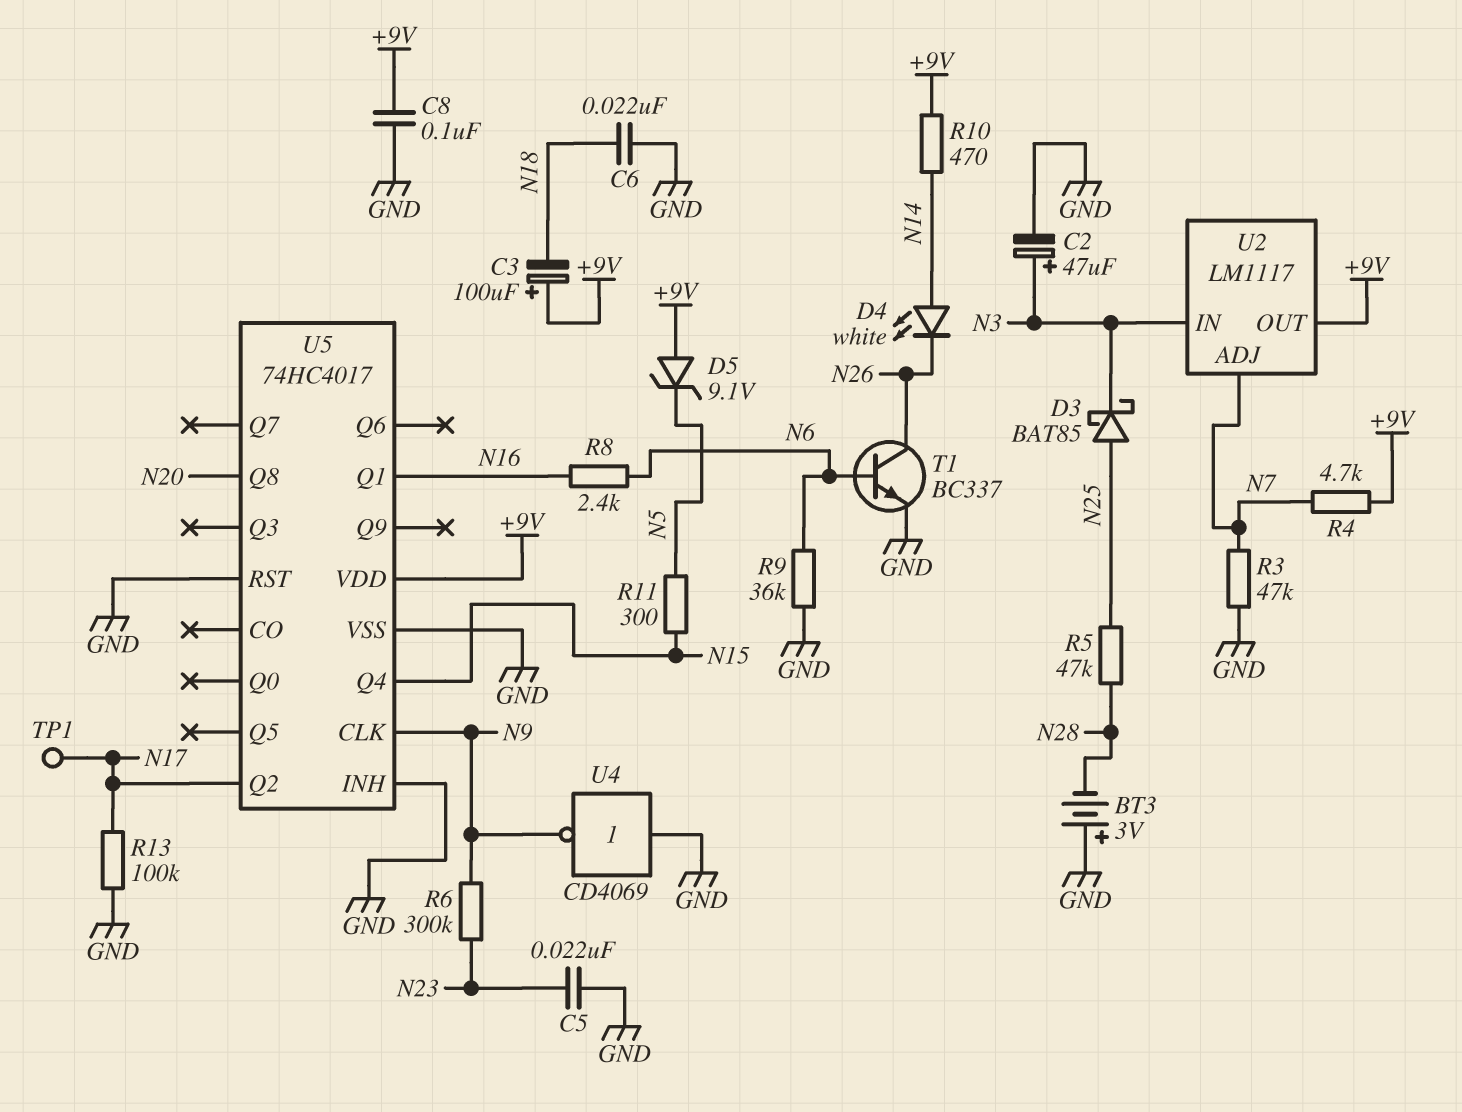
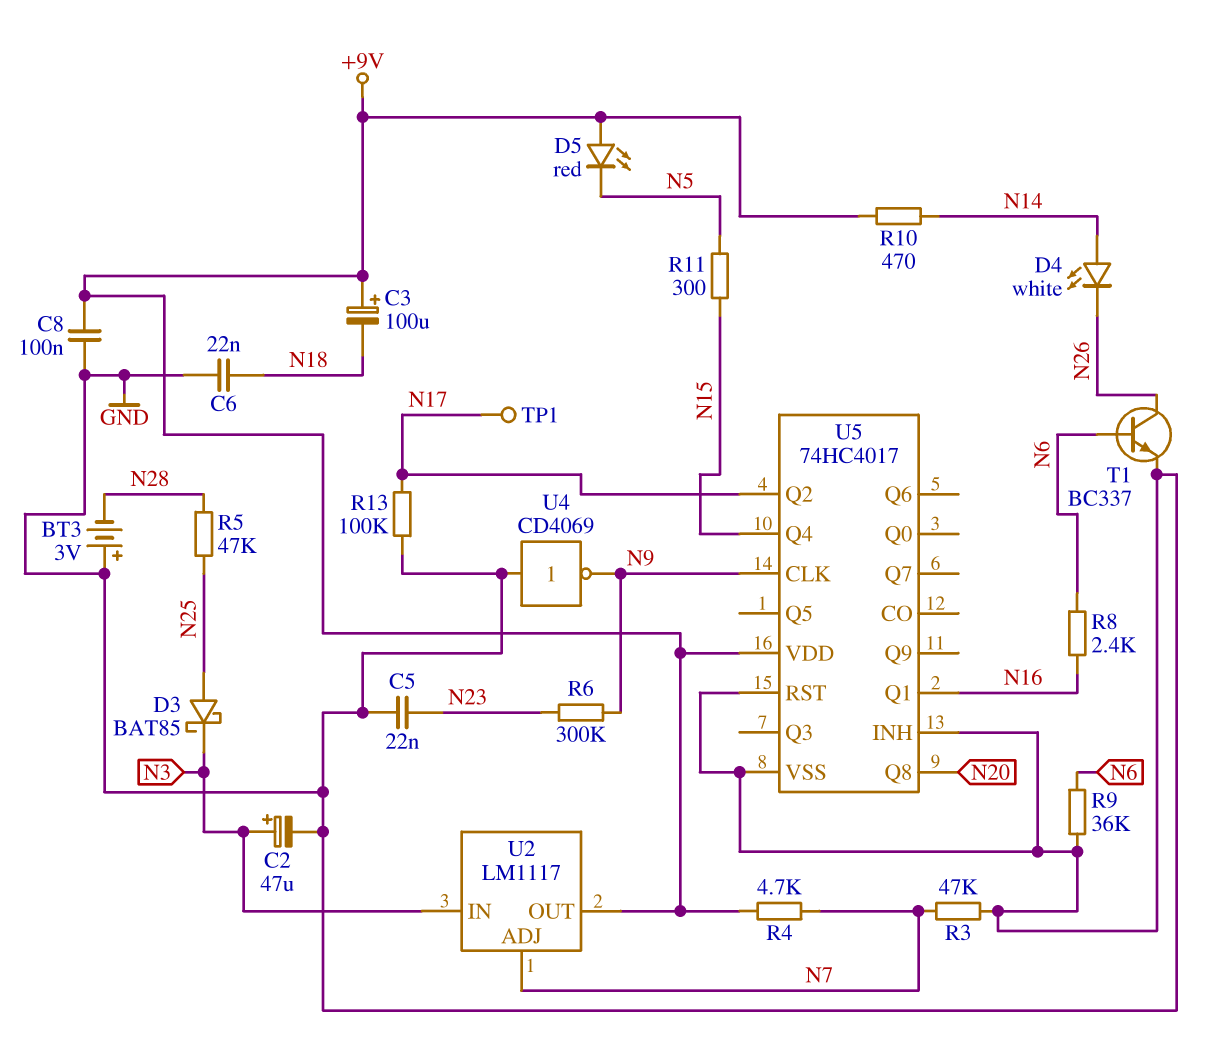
D5: zener 9.1V (A +9V, K N5) -> LED red (A +9V, K N5)

